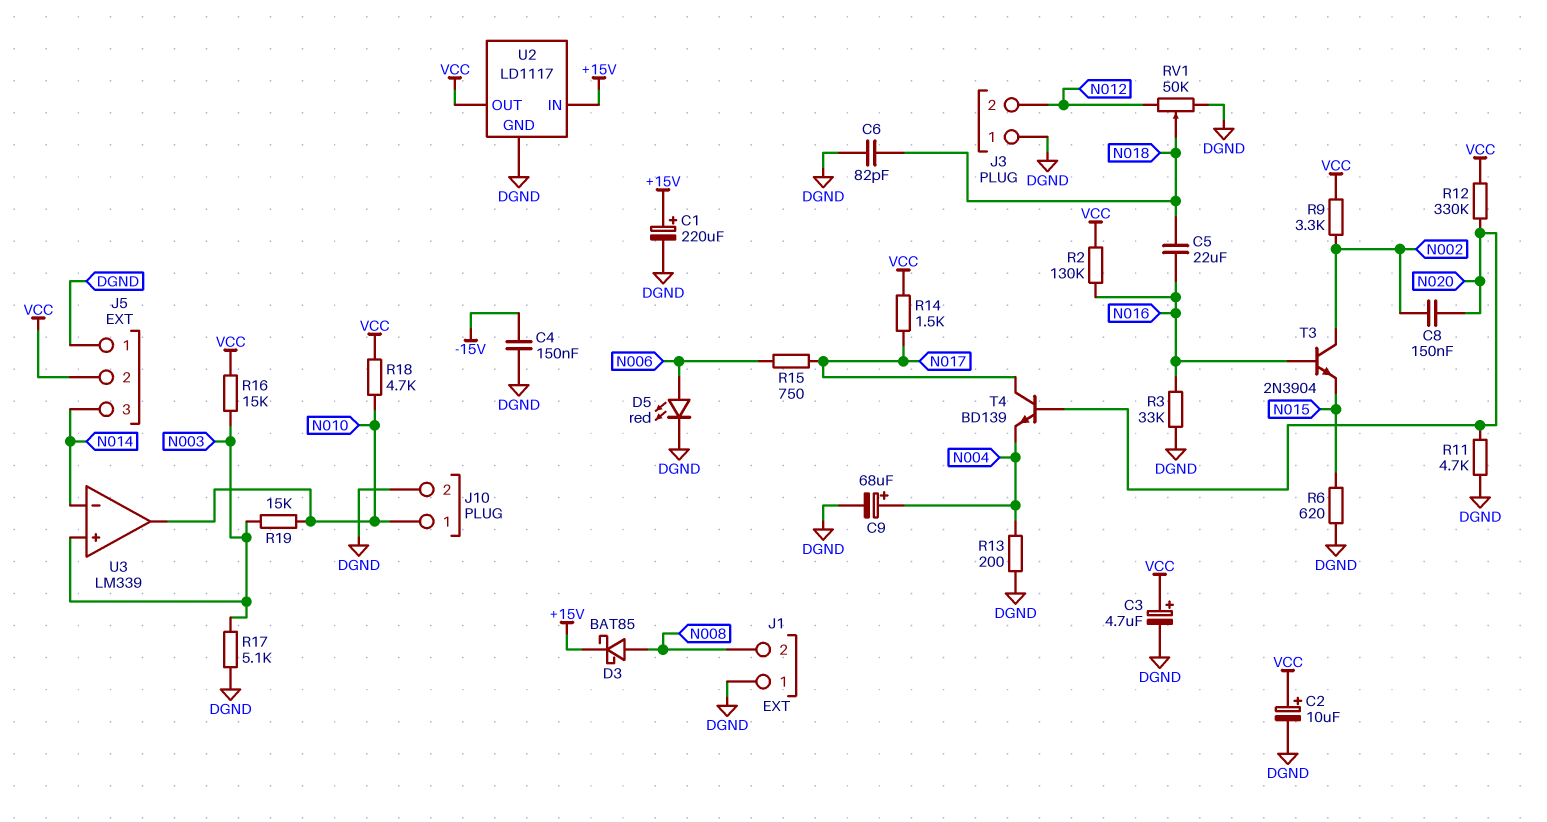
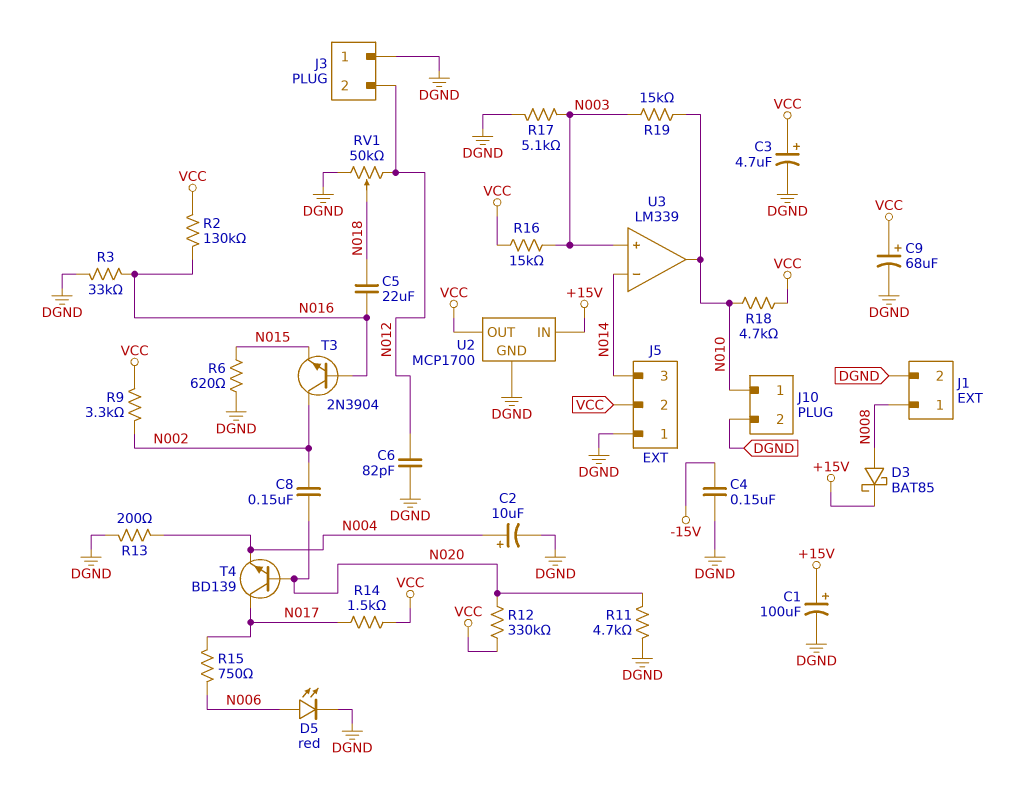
C1: 220uF (plus +15V, minus DGND) -> 100uF (plus +15V, minus DGND)
C2: 10uF (plus VCC, minus DGND) -> 10uF (plus N004, minus DGND)
C6: 82pF (DGND, N018) -> 82pF (DGND, N012)
C9: 68uF (plus N004, minus DGND) -> 68uF (plus VCC, minus DGND)
J1 pin 1: DGND -> N008
J1 pin 2: N008 -> DGND
U2: LD1117 -> MCP1700

